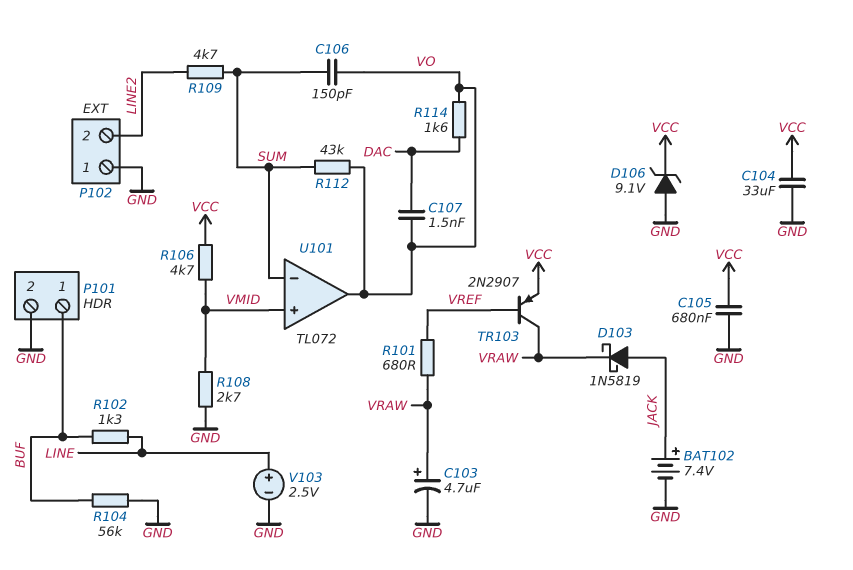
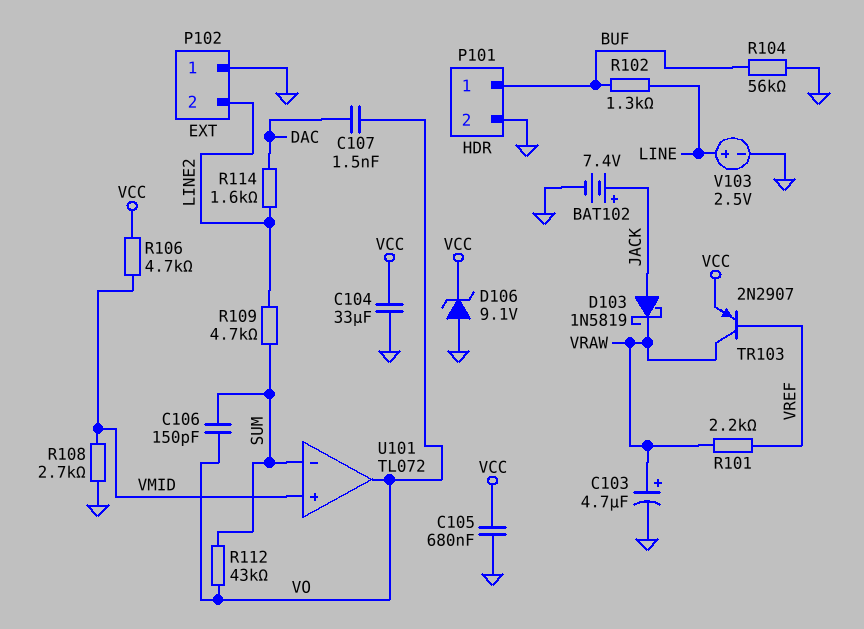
R101: 680 (VRAW, VREF) -> 2.2k (VRAW, VREF)
R114: 1.6k (DAC, VO) -> 1.6k (DAC, LINE2)

